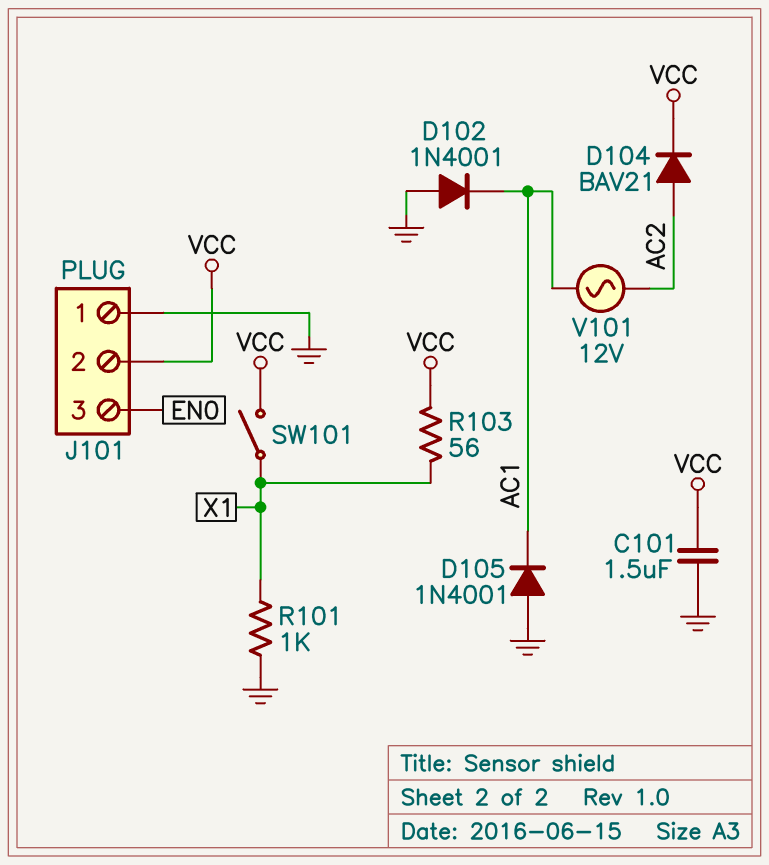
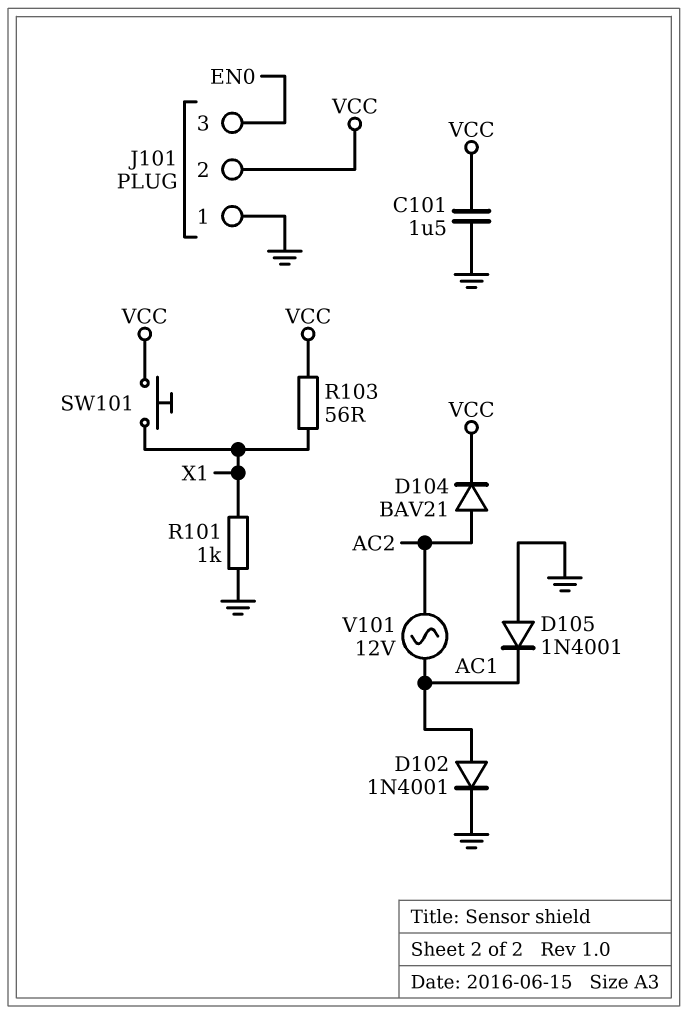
D102: diode 1N4001 (A GND, K AC1) -> diode 1N4001 (A AC1, K GND)
SW101: switch (VCC, X1) -> button (VCC, X1)

